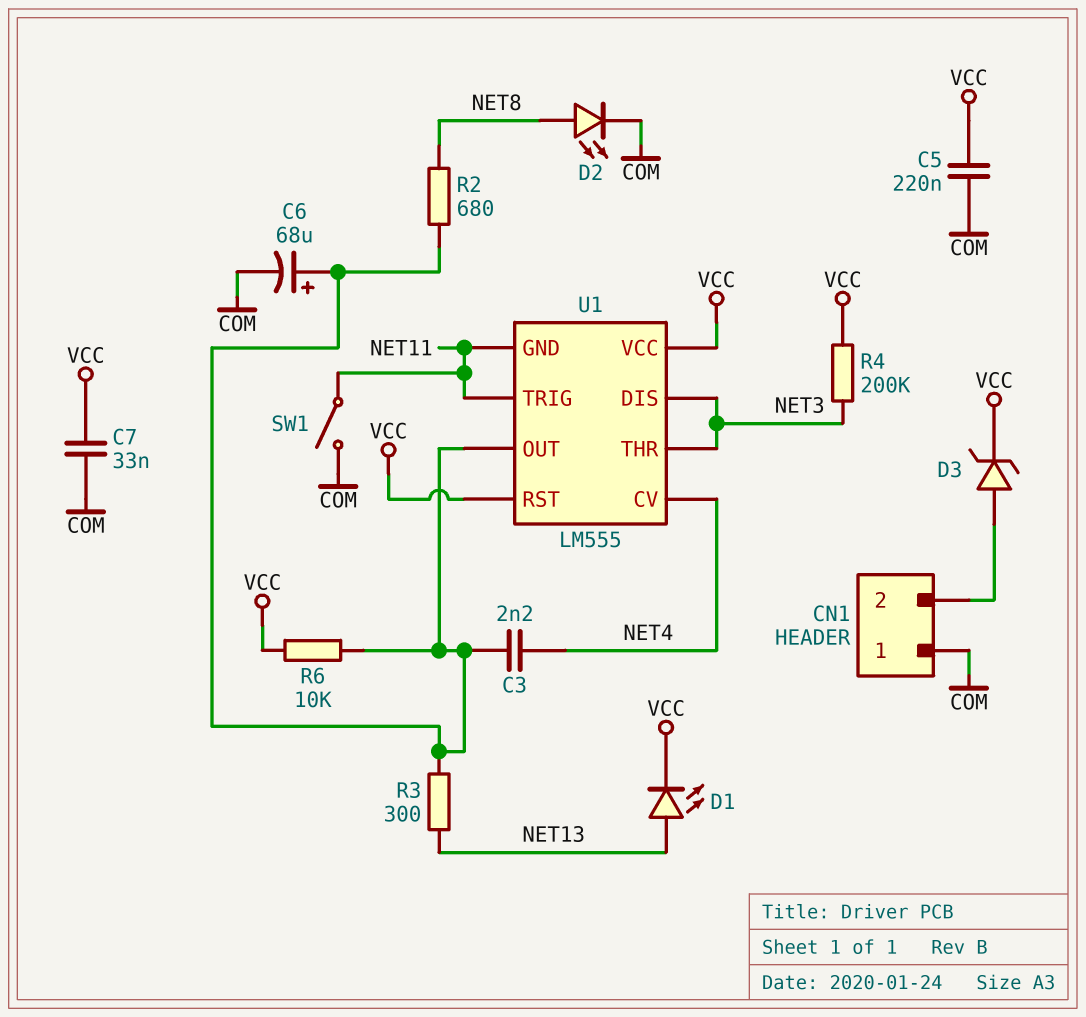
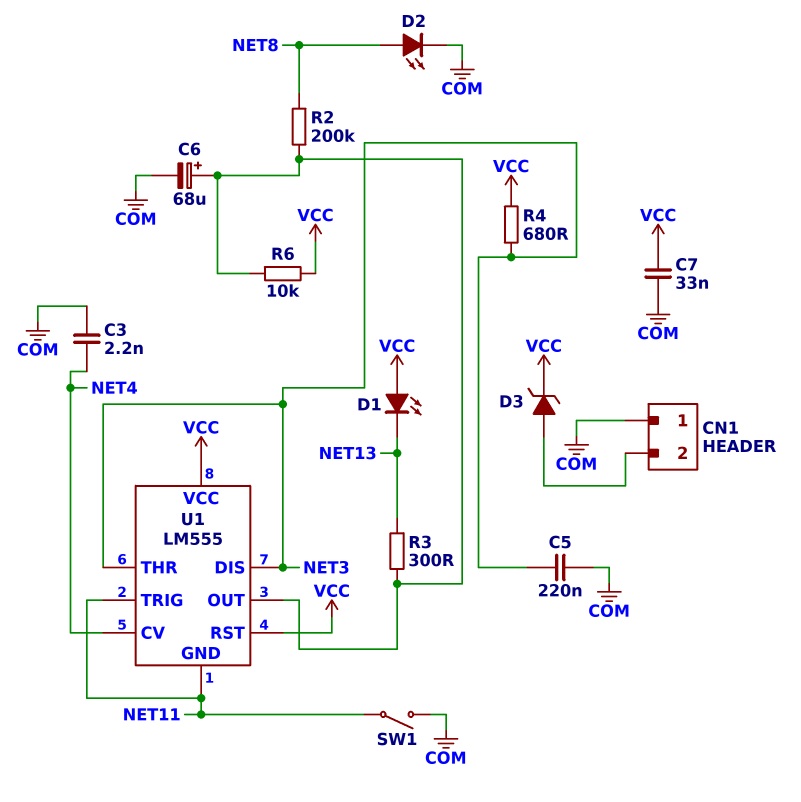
C3: 2.2nF (NET4, U1/OUT) -> 2.2nF (COM, NET4)
C5: 220nF (COM, VCC) -> 220nF (COM, NET3)
D1: LED (A NET13, K VCC) -> LED (A VCC, K NET13)
R2: 680 (NET8, U1/OUT) -> 200k (NET8, U1/OUT)
R4: 200k (NET3, VCC) -> 680 (NET3, VCC)

